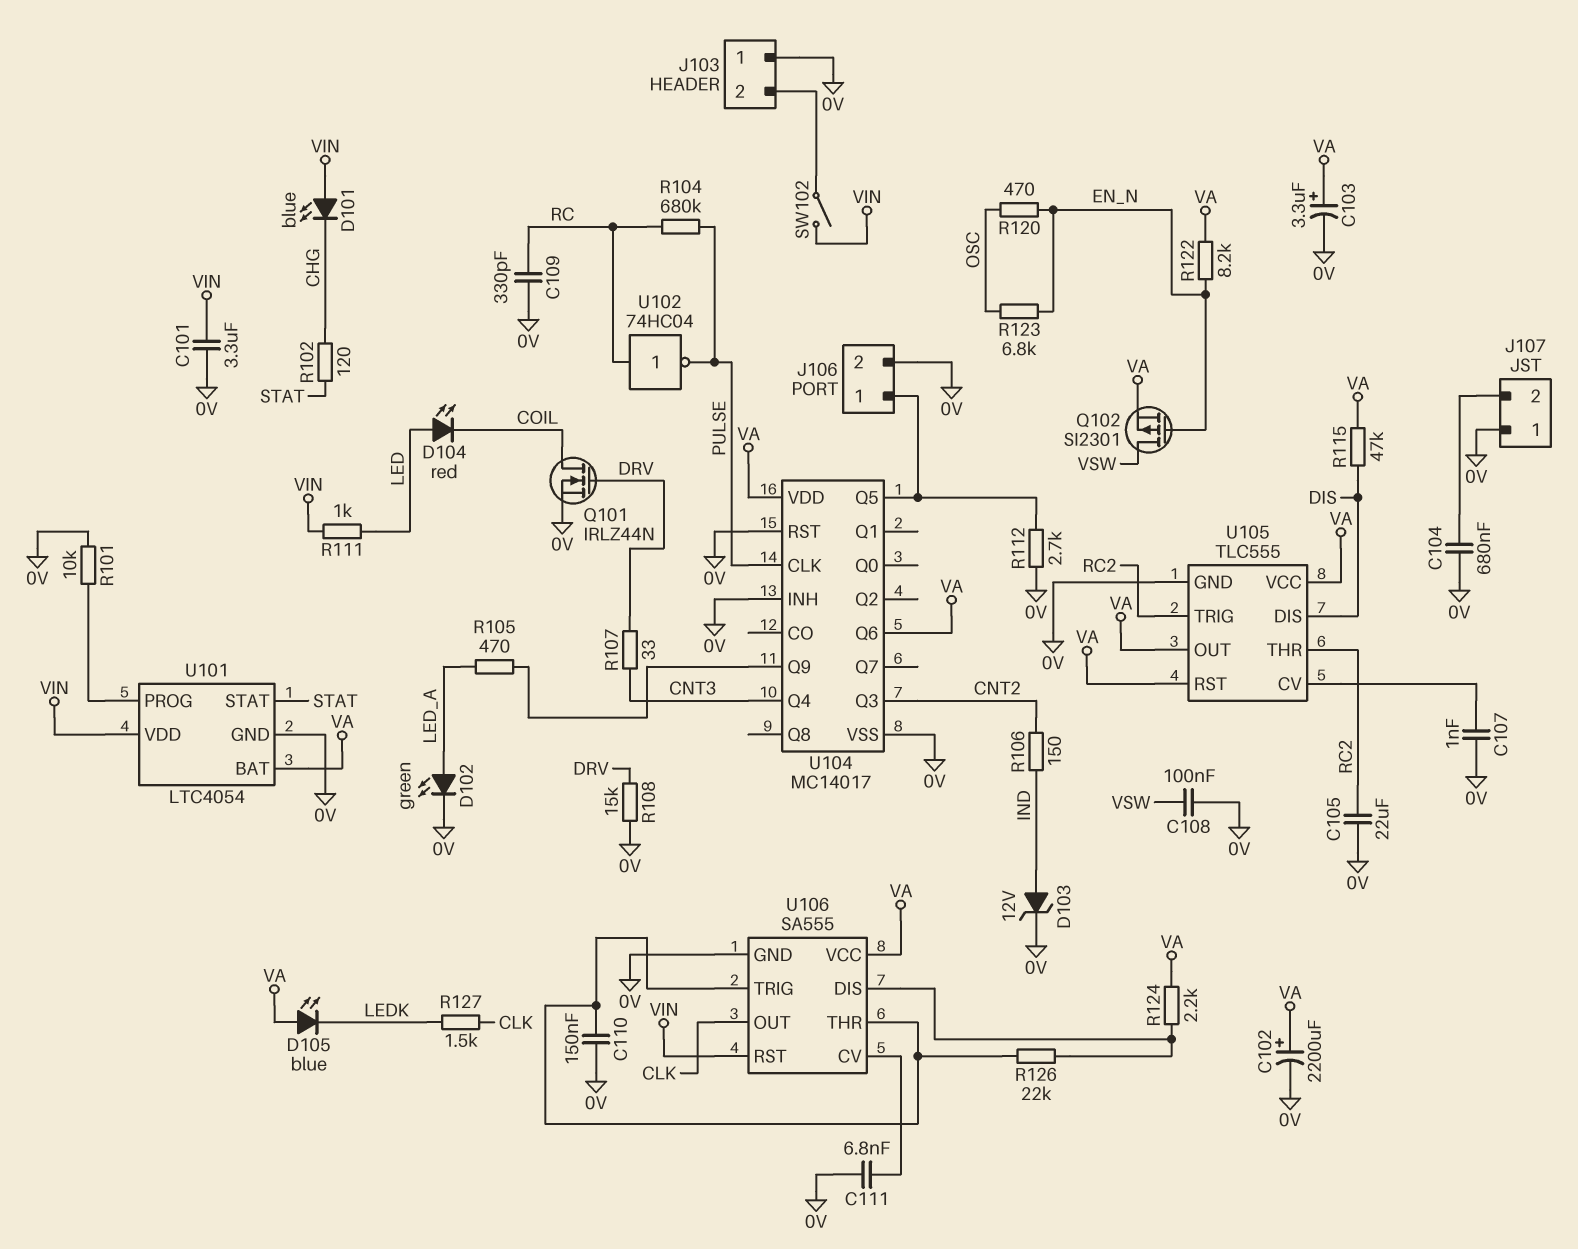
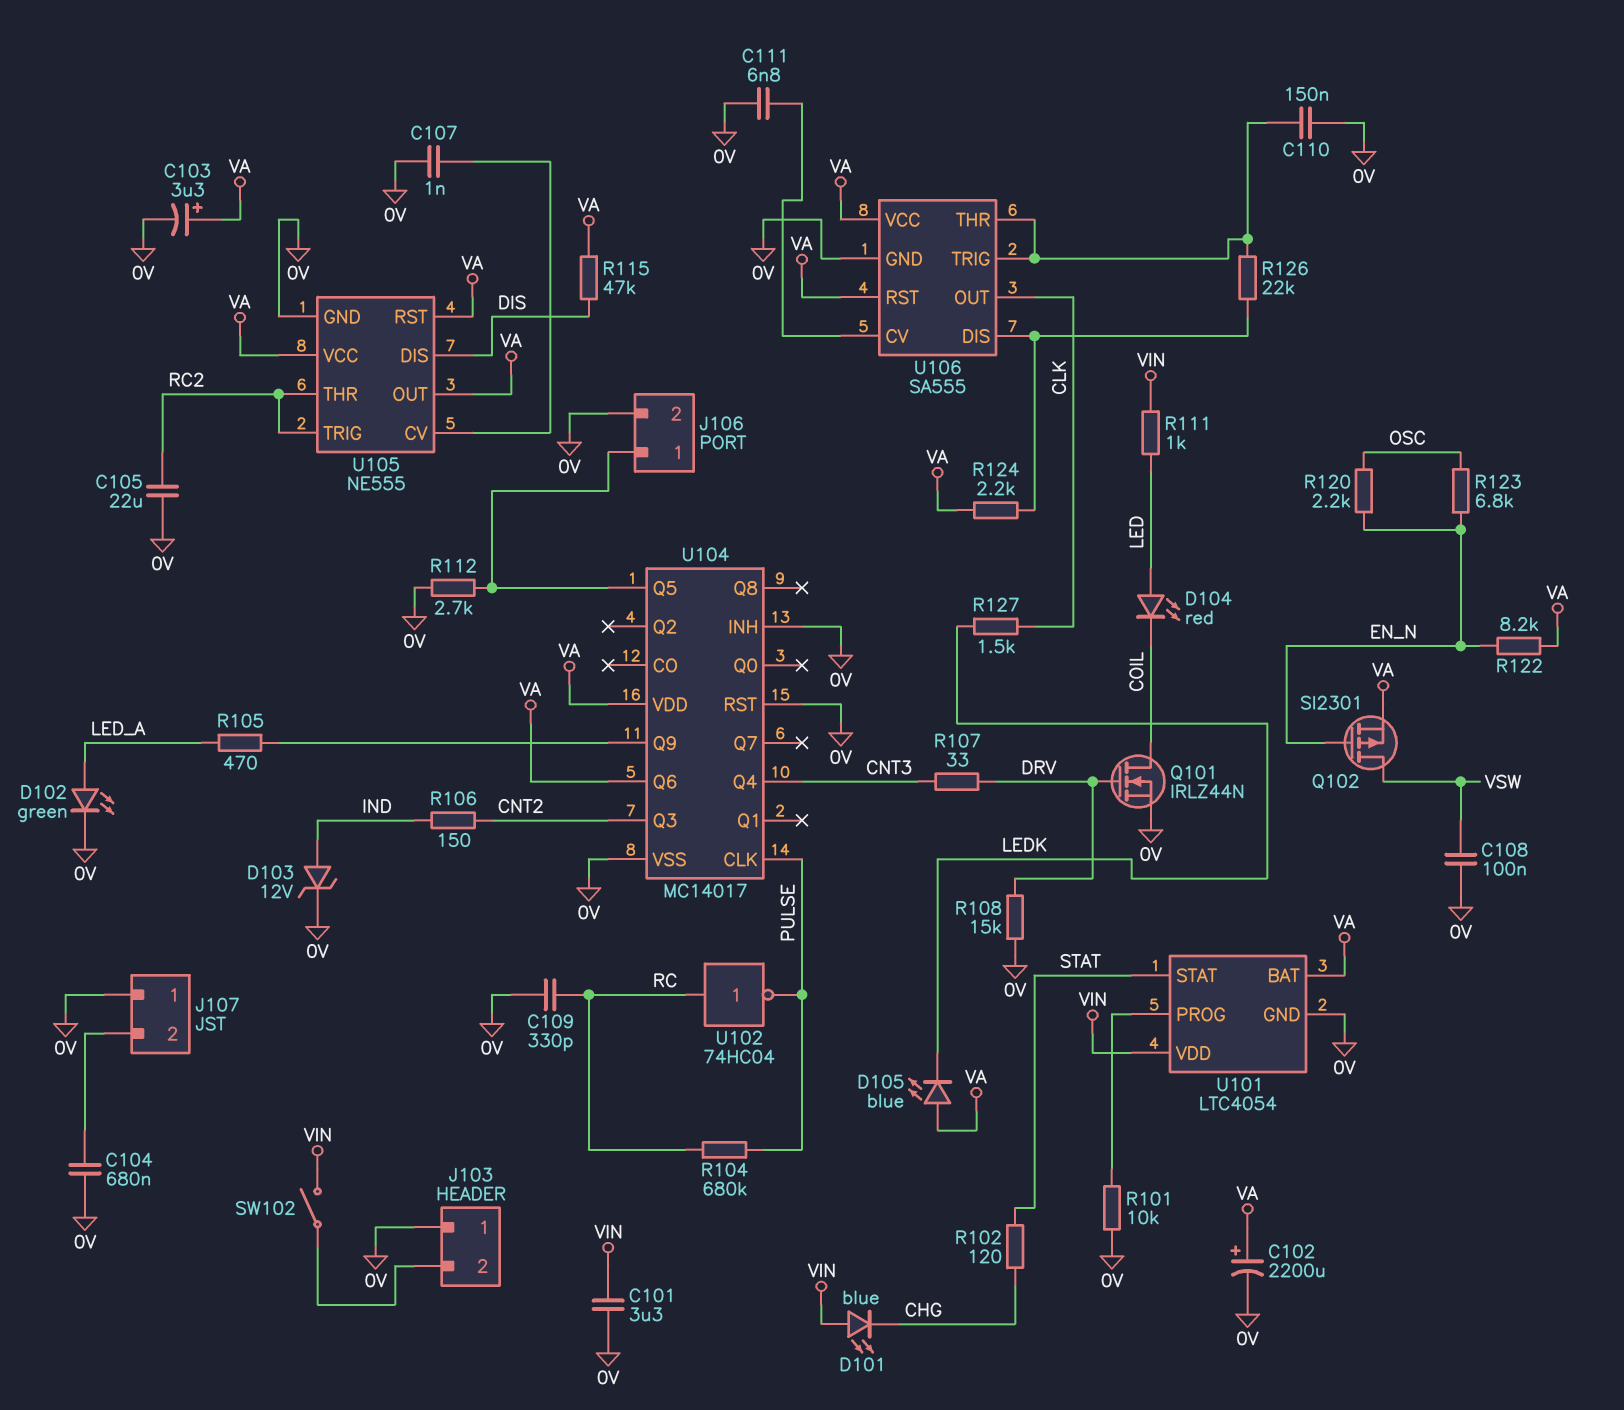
R120: 470 (EN_N, OSC) -> 2.2k (EN_N, OSC)
U105: TLC555 -> NE555
U106 pin RST: VIN -> VA

